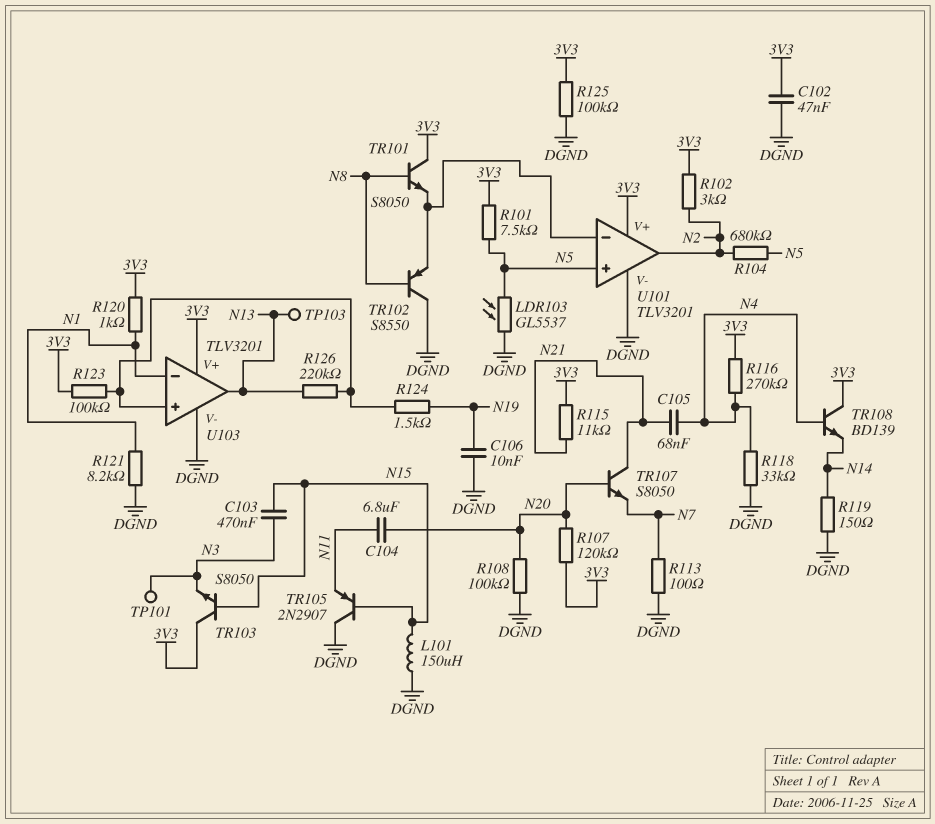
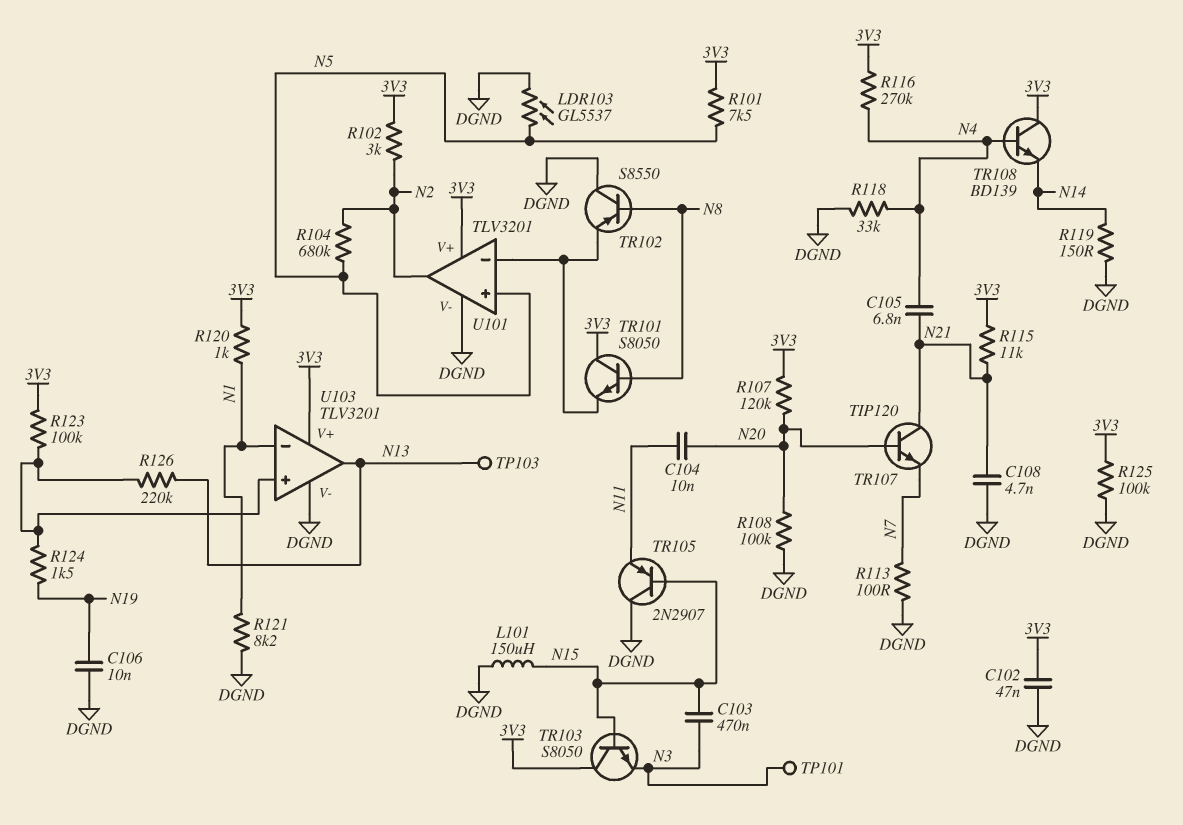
C104: 6.8uF (N11, N20) -> 10nF (N11, N20)
C105: 68nF (N4, N21) -> 6.8nF (N4, N21)
C108: none -> 4.7nF (DGND, N21)
TR107: NPN S8050 (B N20, C N21, E N7) -> NPN TIP120 (B N20, C N21, E N7)

